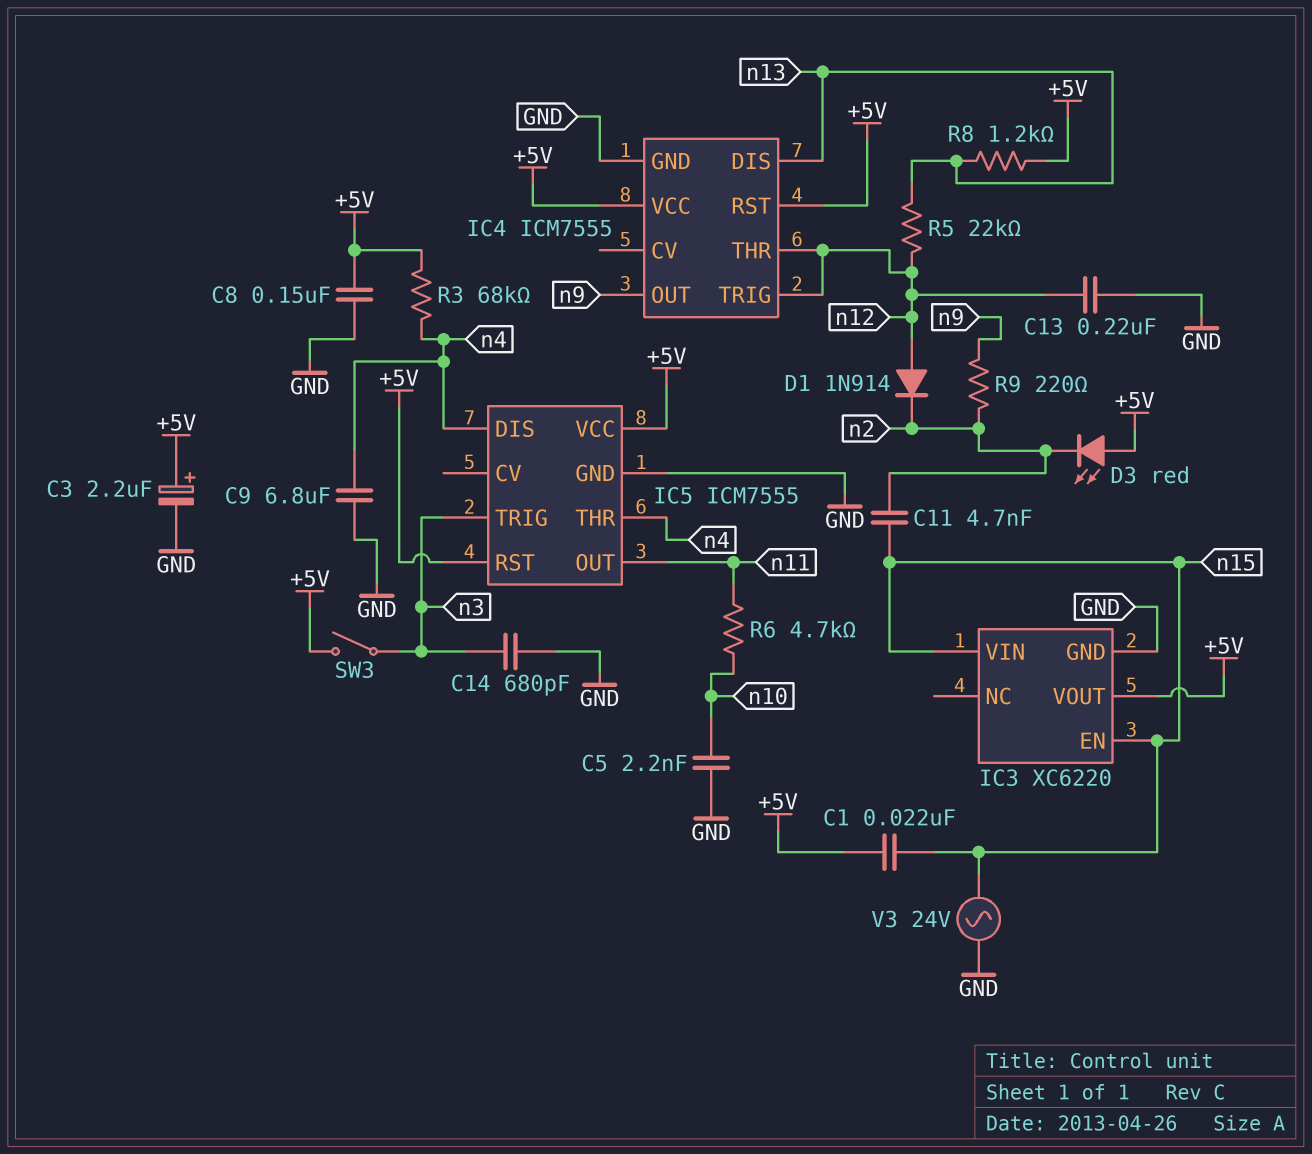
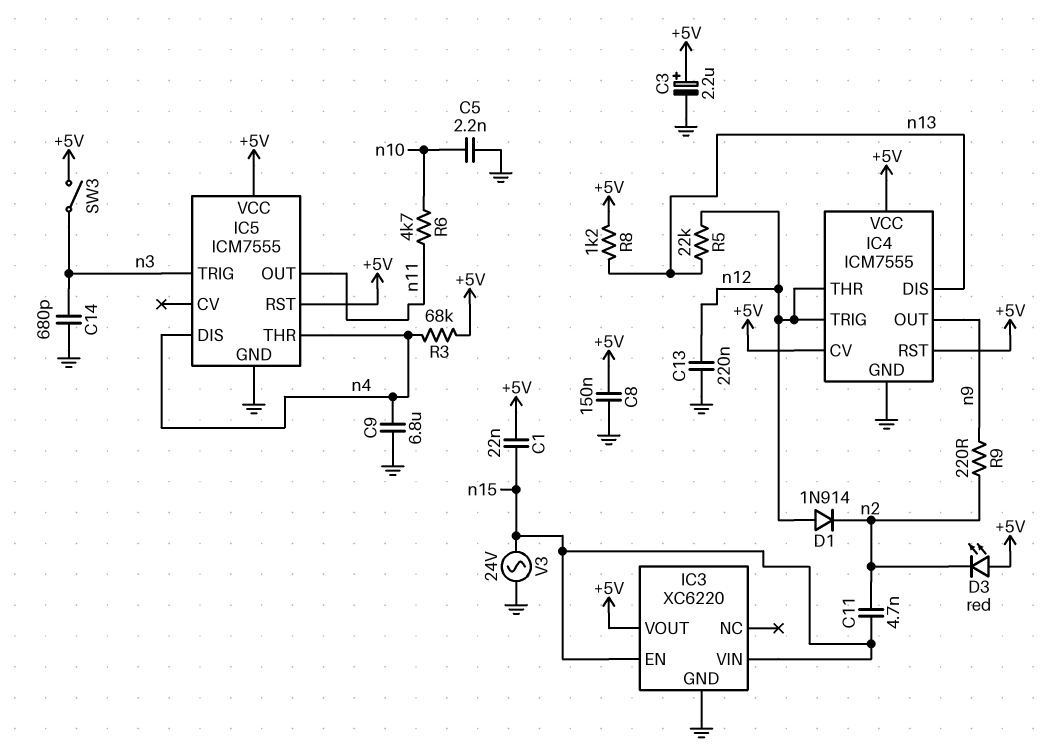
IC4 pin CV: none -> +5V

